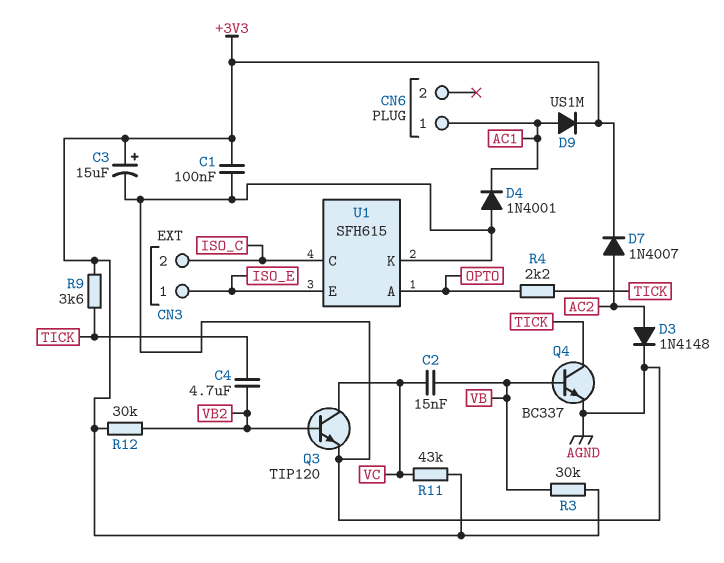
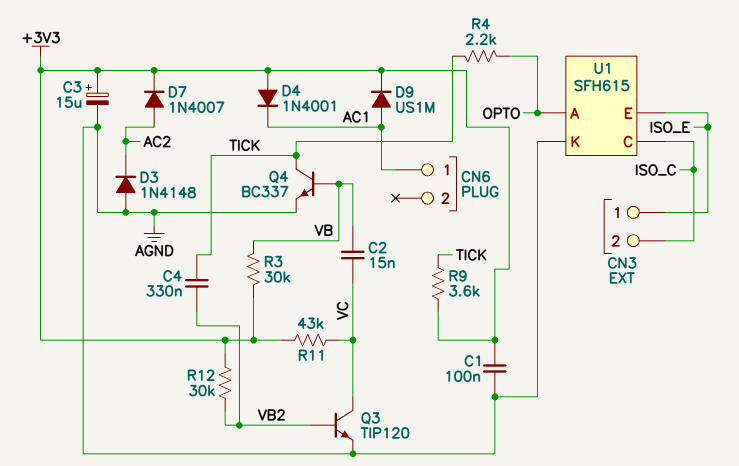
C4: 4.7uF (TICK, VB2) -> 330nF (TICK, VB2)
D3: diode 1N4148 (A AC2, K AGND) -> diode 1N4148 (A AGND, K AC2)
D4: diode 1N4001 (A AGND, K AC1) -> diode 1N4001 (A +3V3, K AC1)

